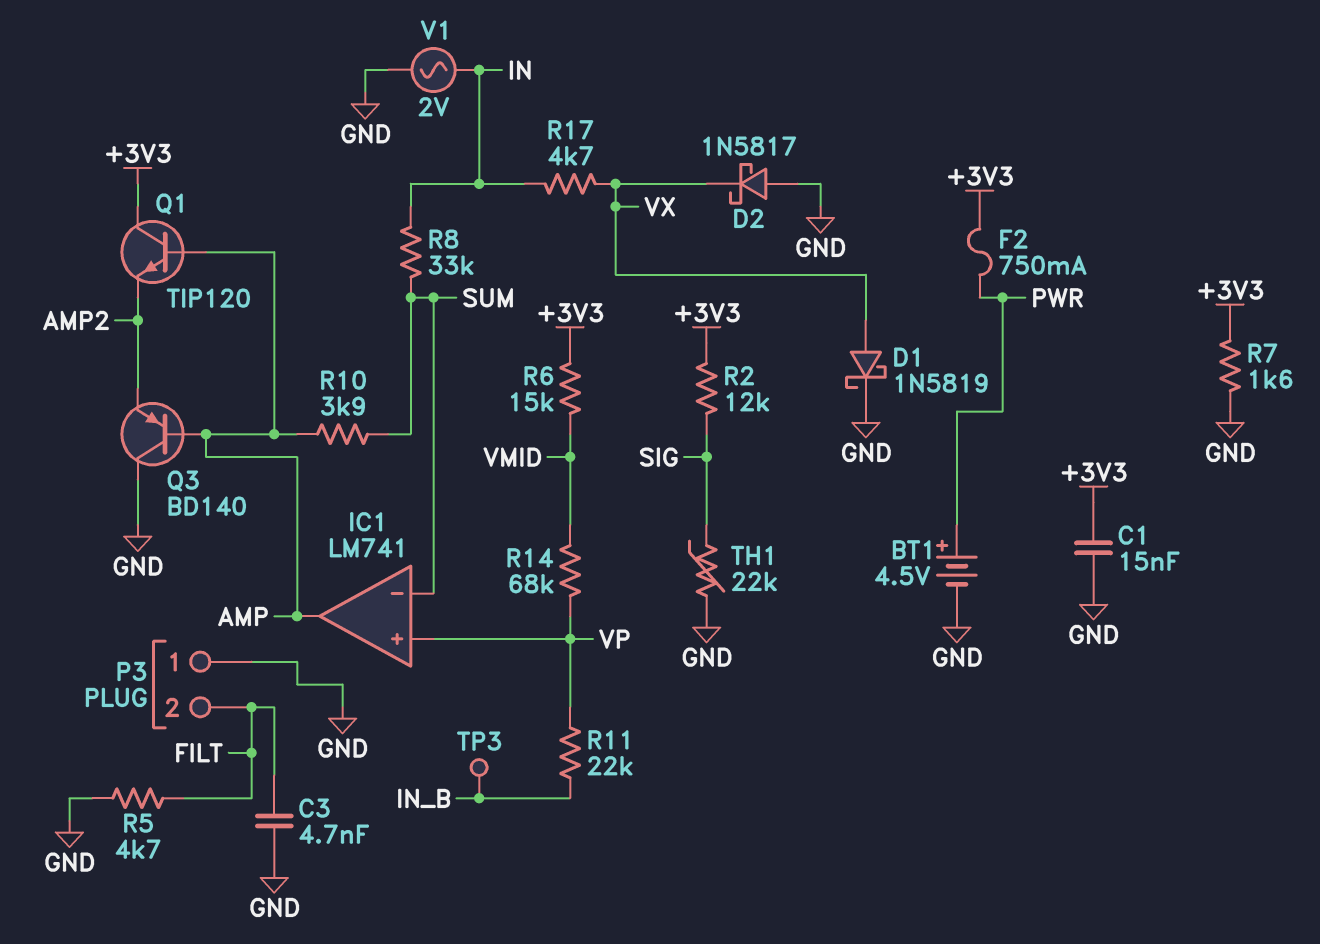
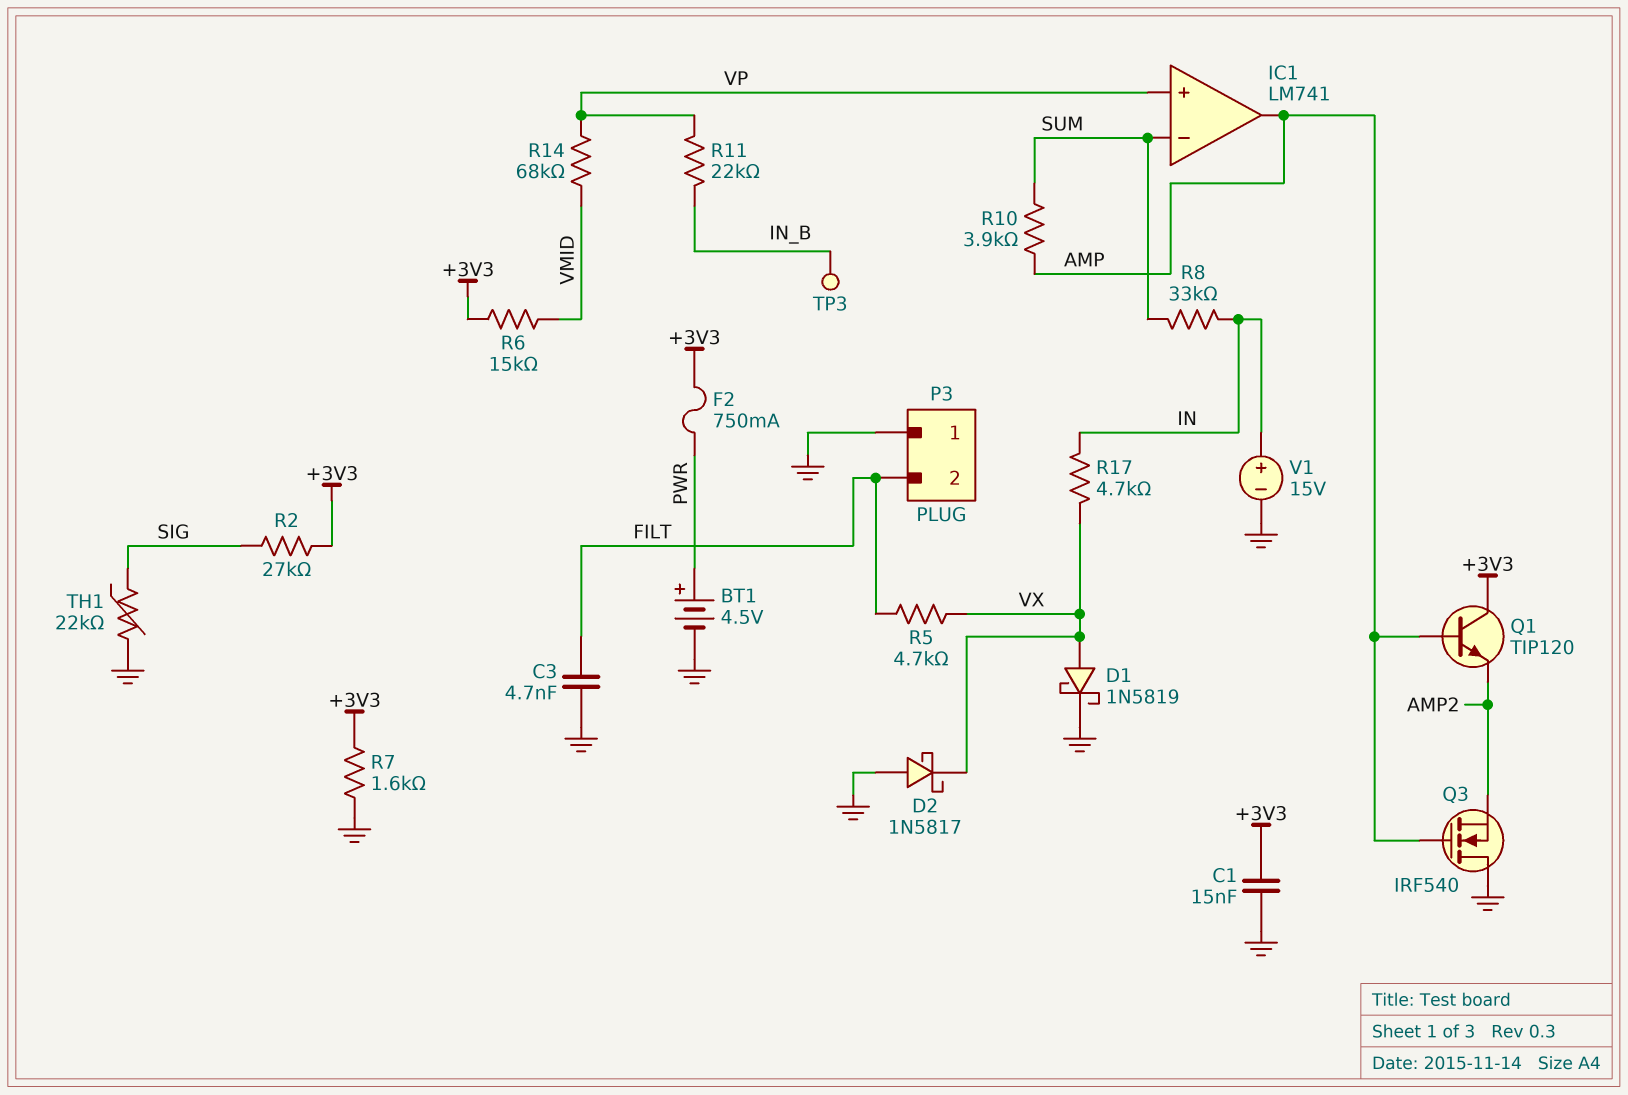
Q3: PNP BD140 (B AMP, C GND, E AMP2) -> NMOS IRF540 (G AMP, D GND, S AMP2)
R2: 12k (+3V3, SIG) -> 27k (+3V3, SIG)
R5: 4.7k (FILT, GND) -> 4.7k (FILT, VX)
V1: AC 2V (GND, IN) -> 15V (plus IN, minus GND)

